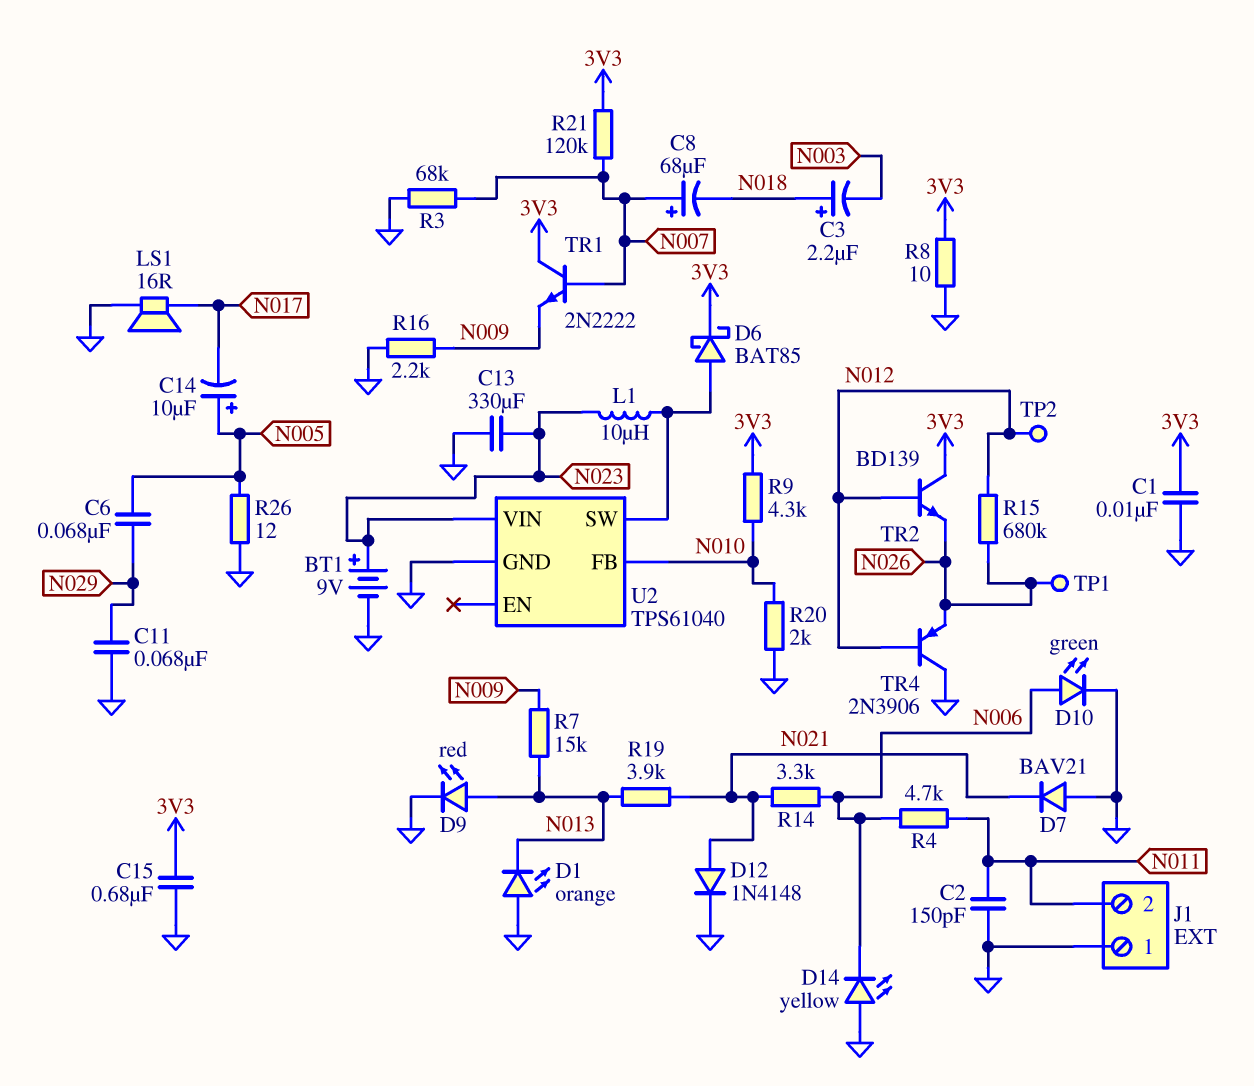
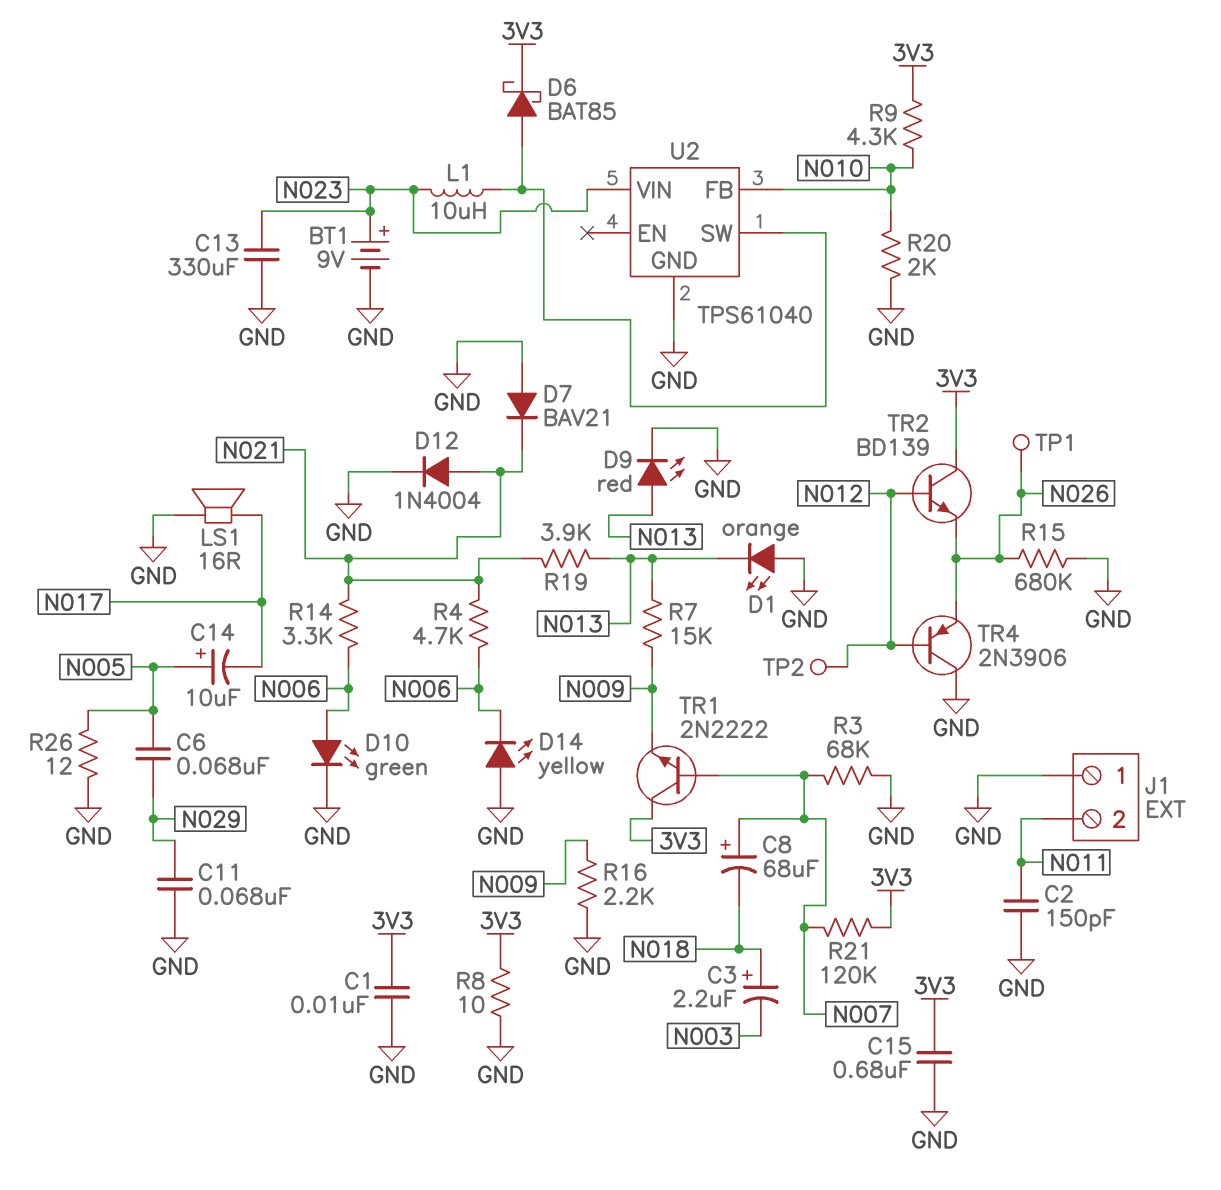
D12: diode 1N4148 (A N021, K GND) -> diode 1N4004 (A N021, K GND)
R4: 4.7k (N006, N011) -> 4.7k (N006, N021)
R15: 680k (N012, N026) -> 680k (GND, N026)

